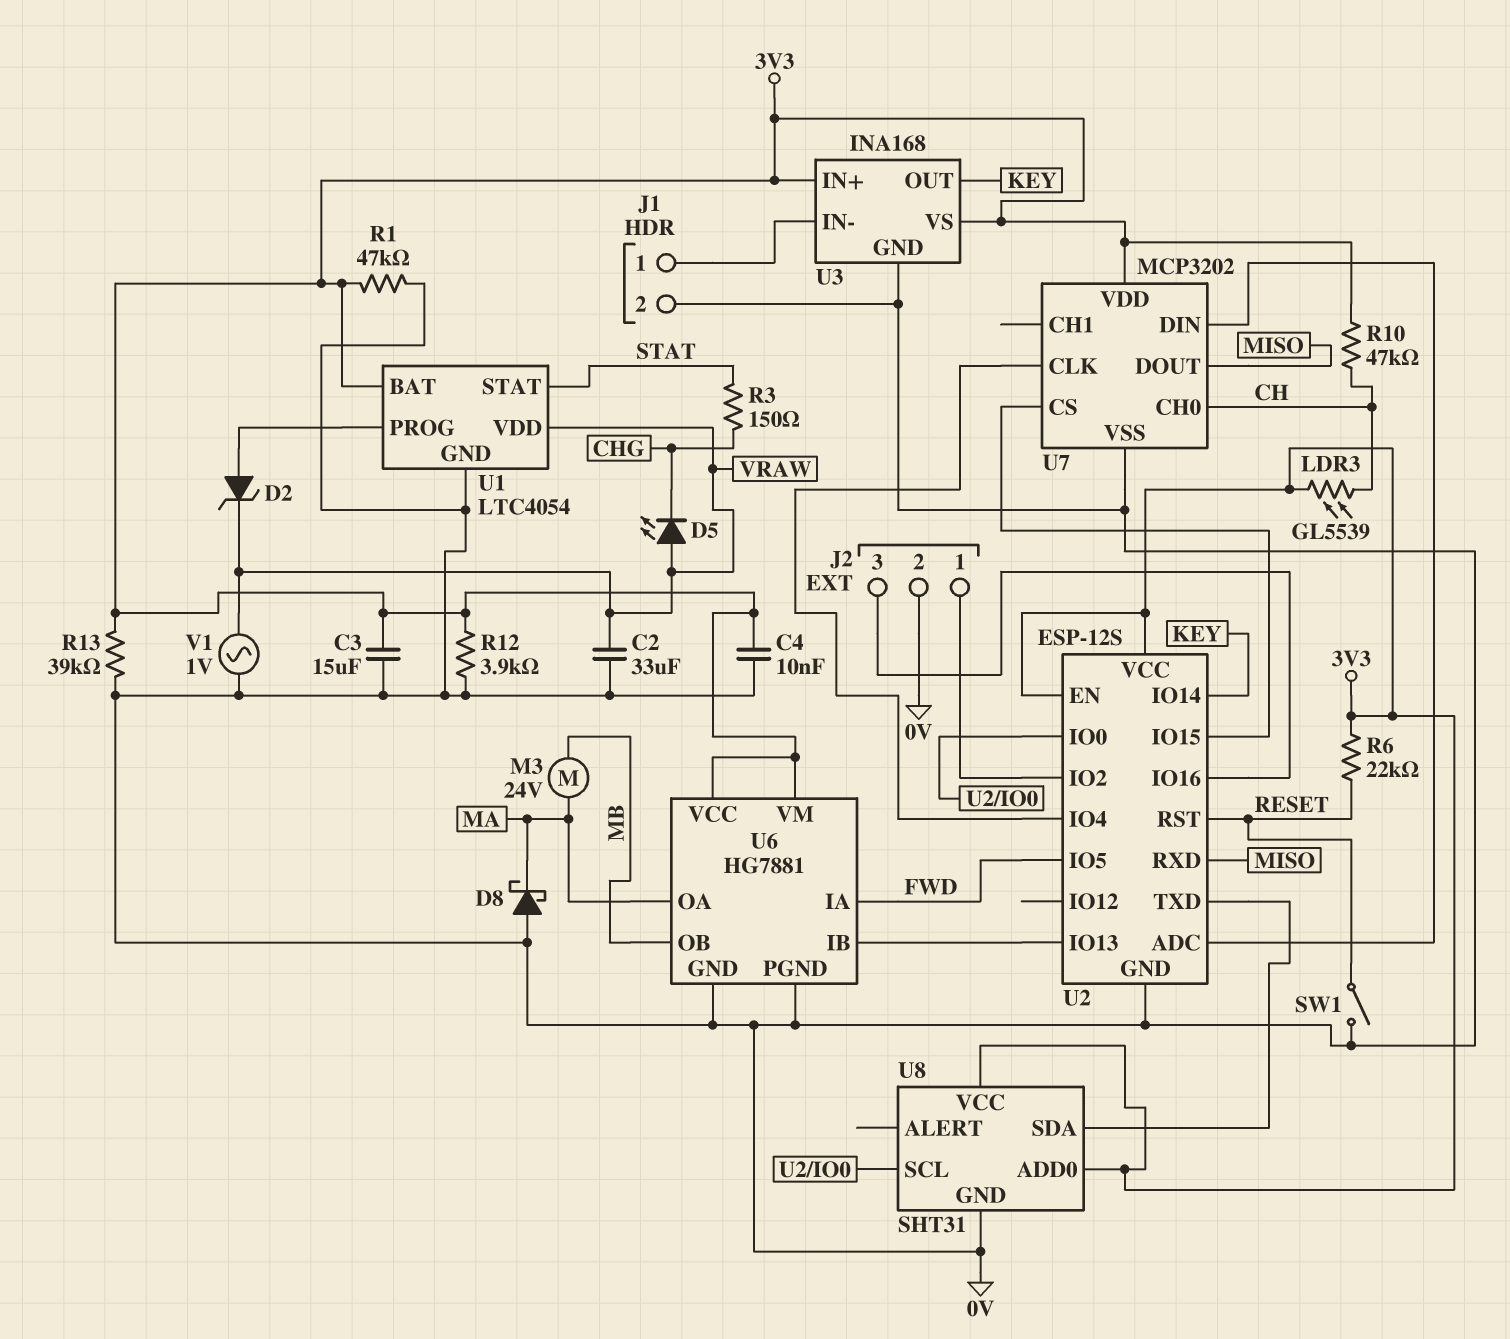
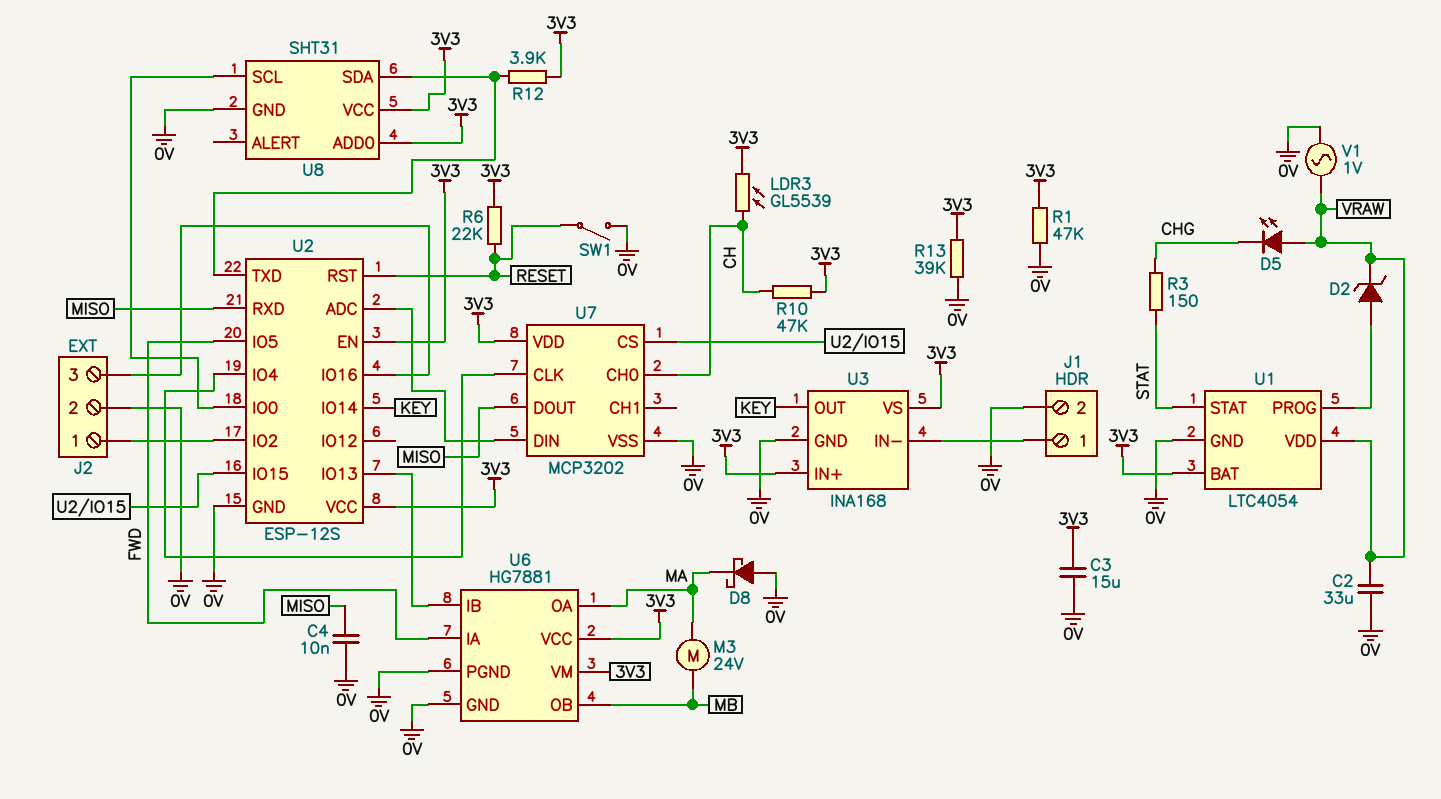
C4: 10nF (0V, 3V3) -> 10nF (0V, MISO)
R12: 3.9k (0V, 3V3) -> 3.9k (3V3, U2/TXD)

